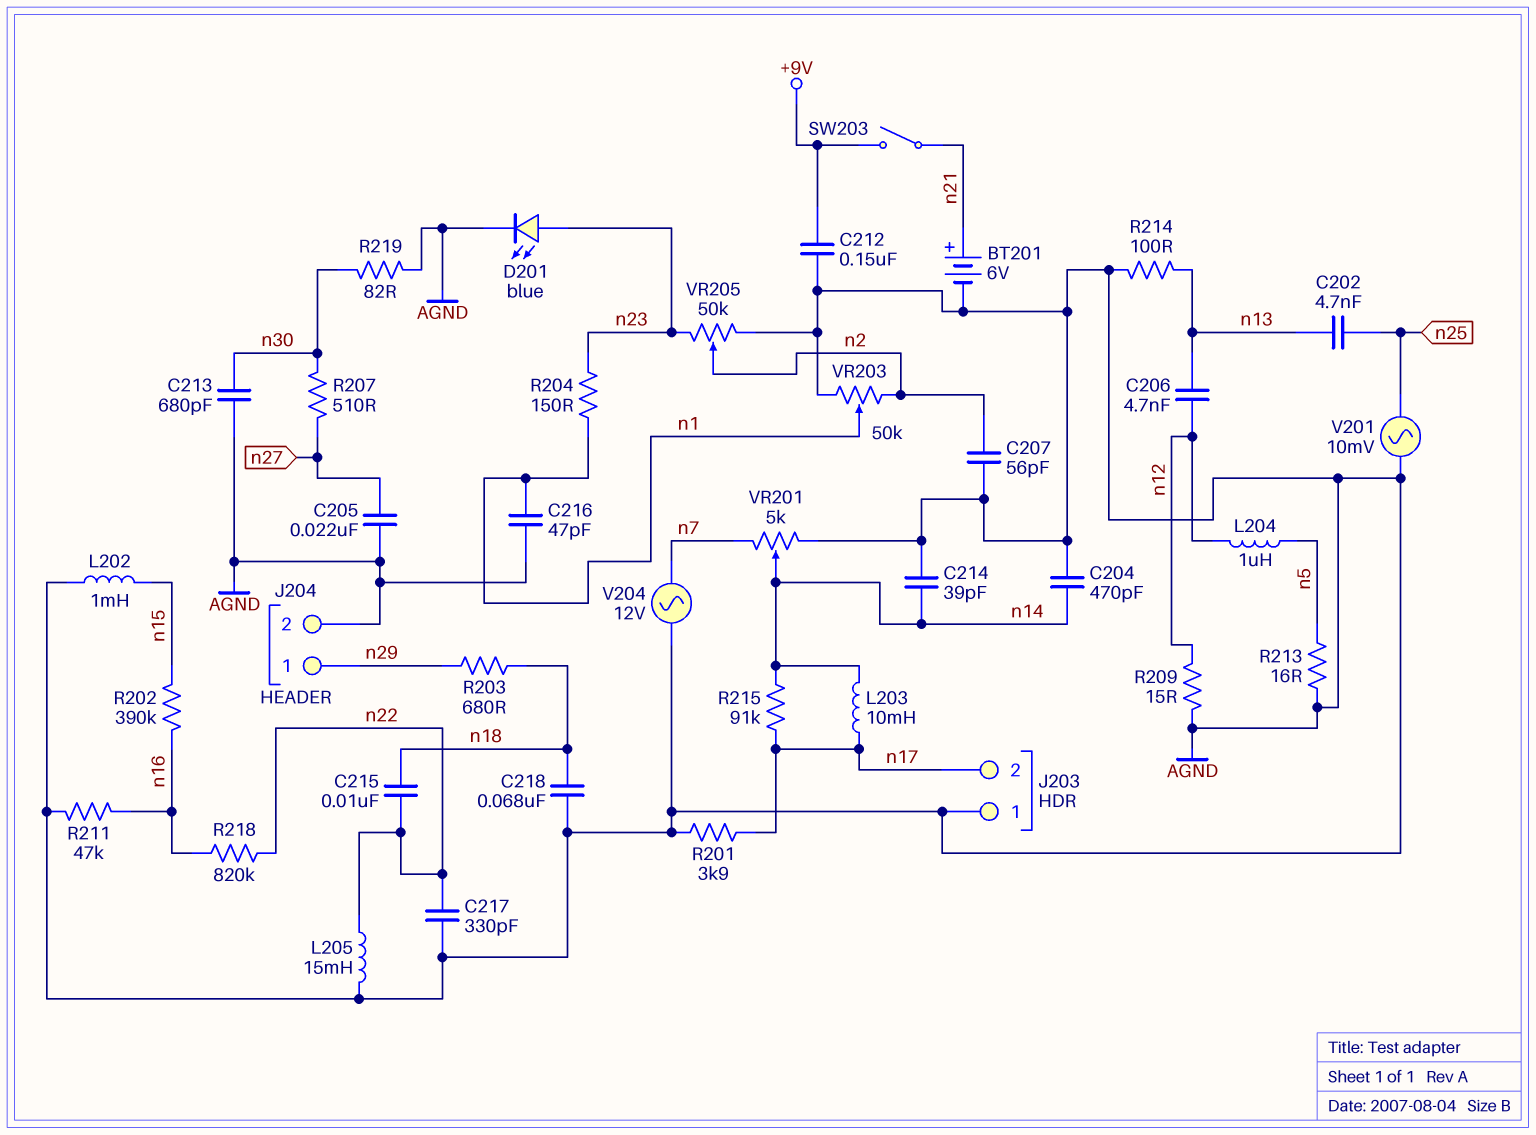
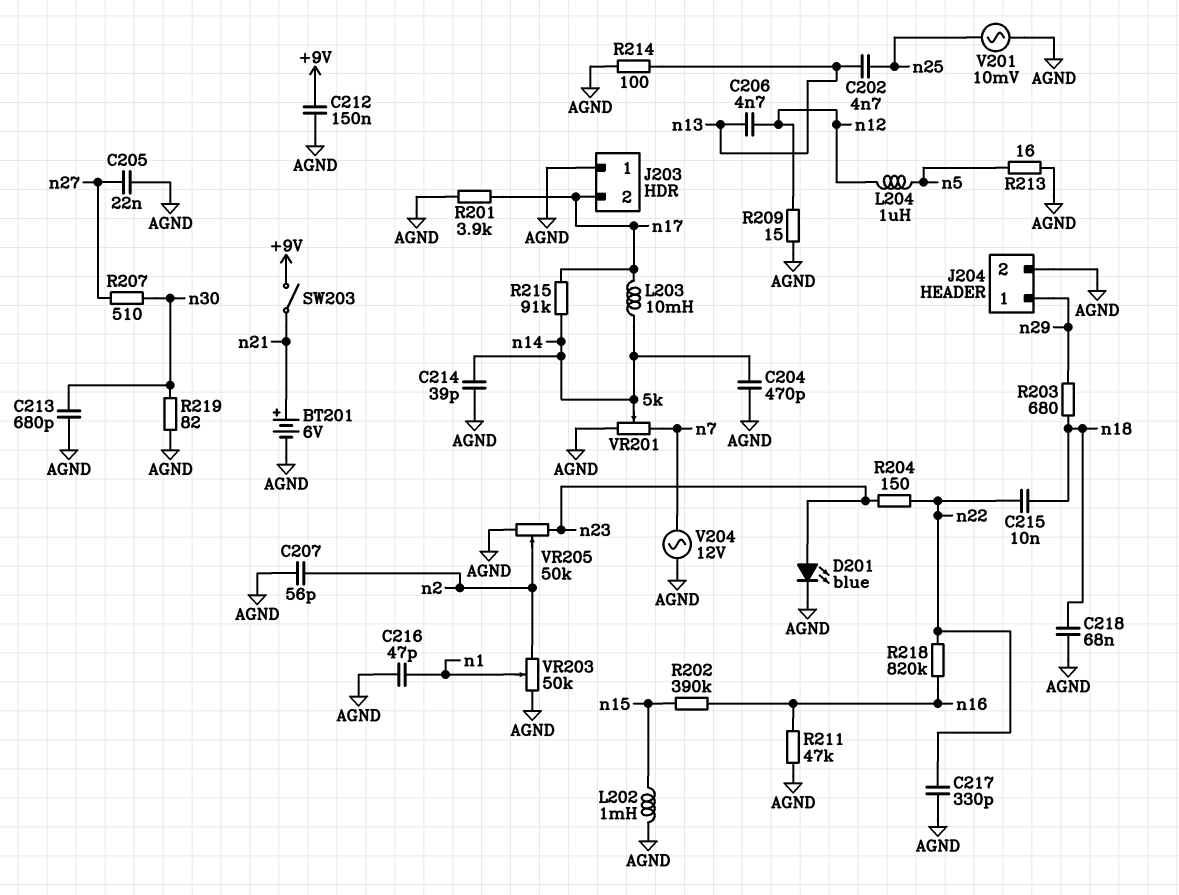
L205: 15mH (AGND, n22) -> none
R204: 150 (n1, n23) -> 150 (n22, n23)

